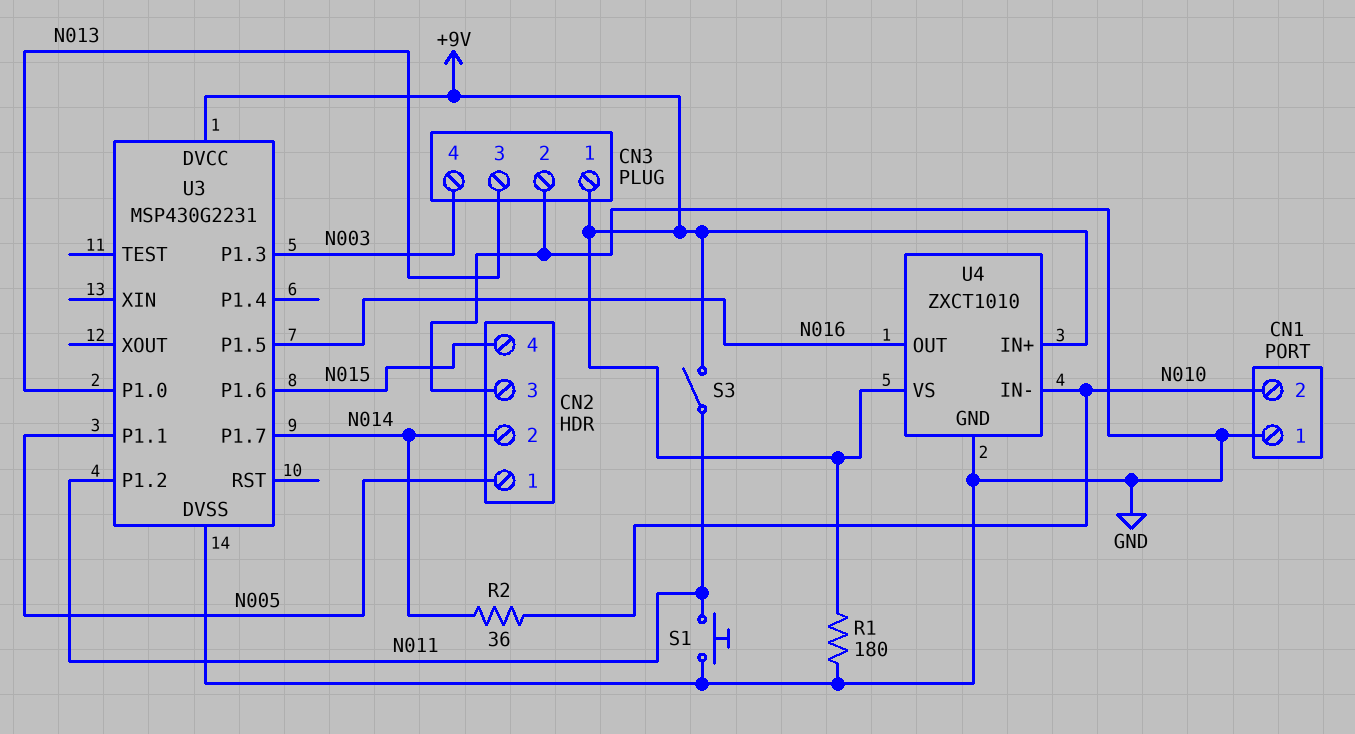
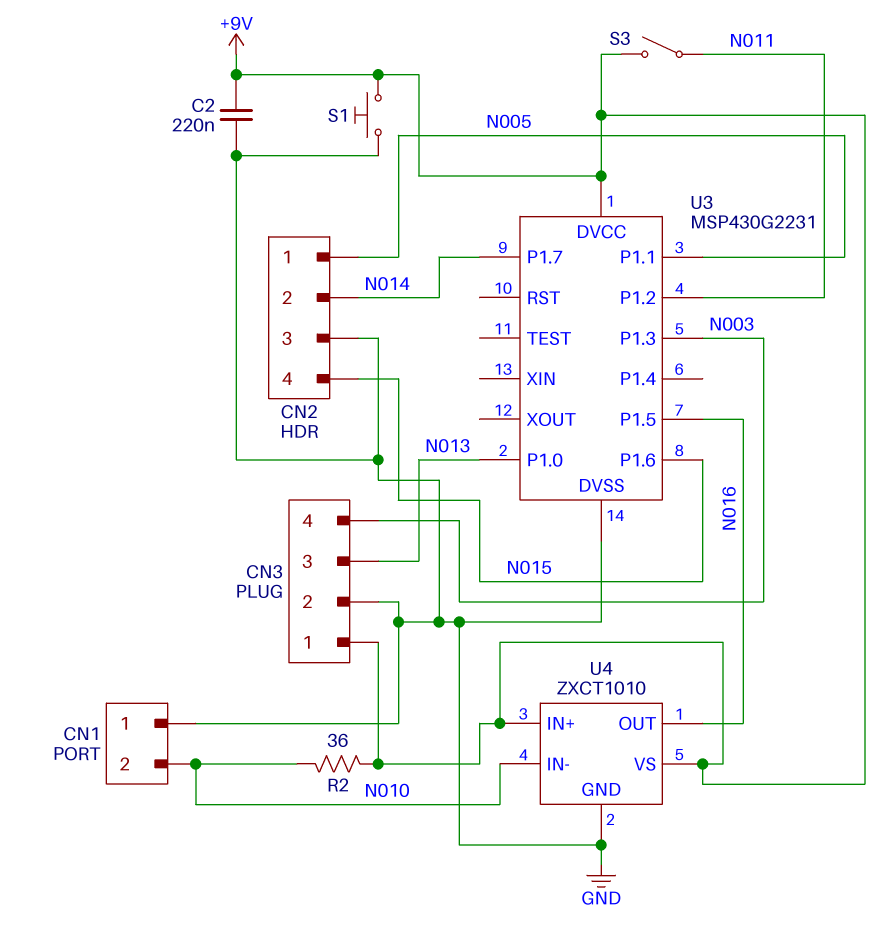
C2: none -> 220nF (+9V, GND)
R1: 180 (+9V, GND) -> none
R2: 36 (N010, N014) -> 36 (+9V, N010)
S1: button (GND, N011) -> button (+9V, GND)

